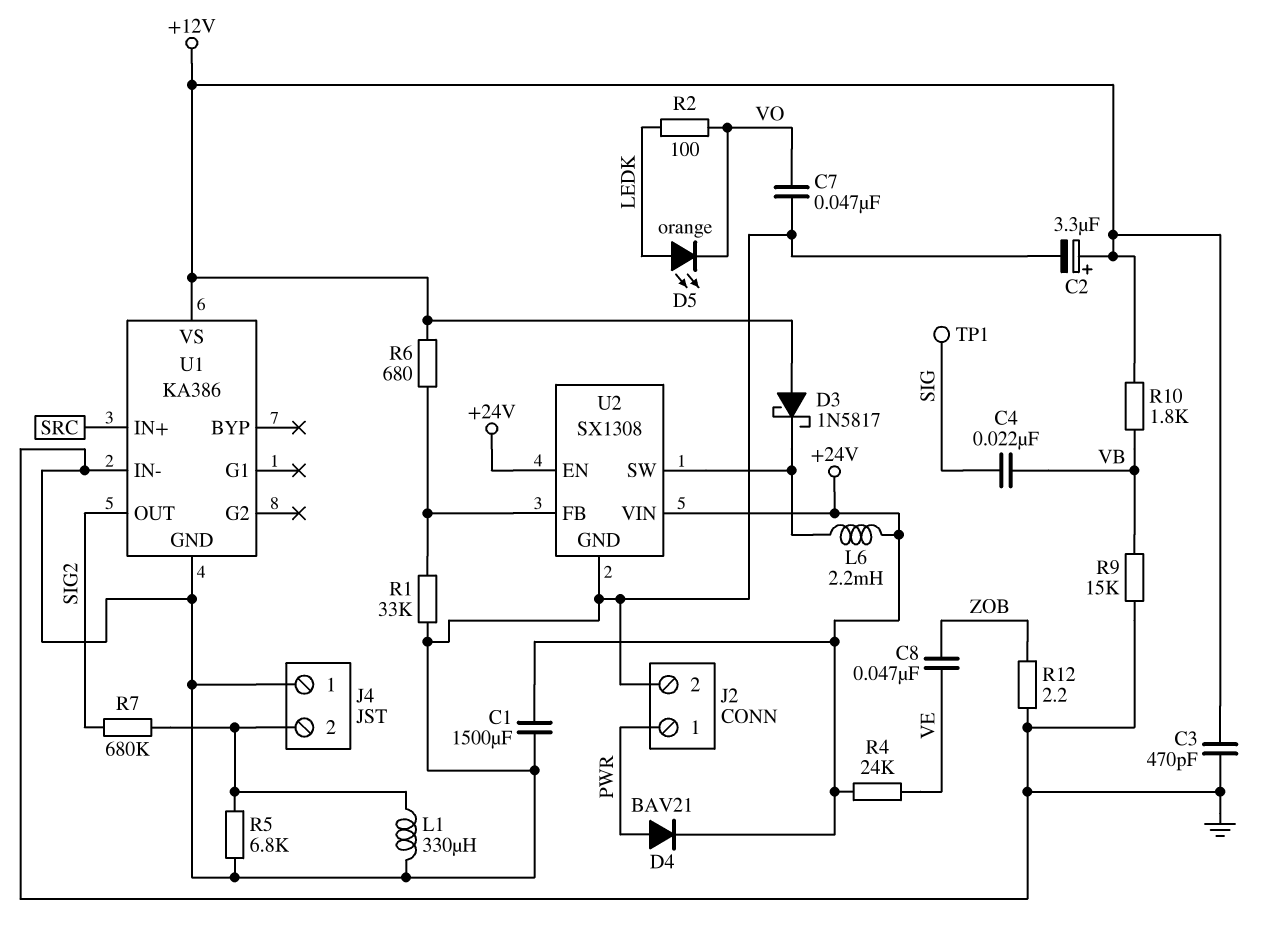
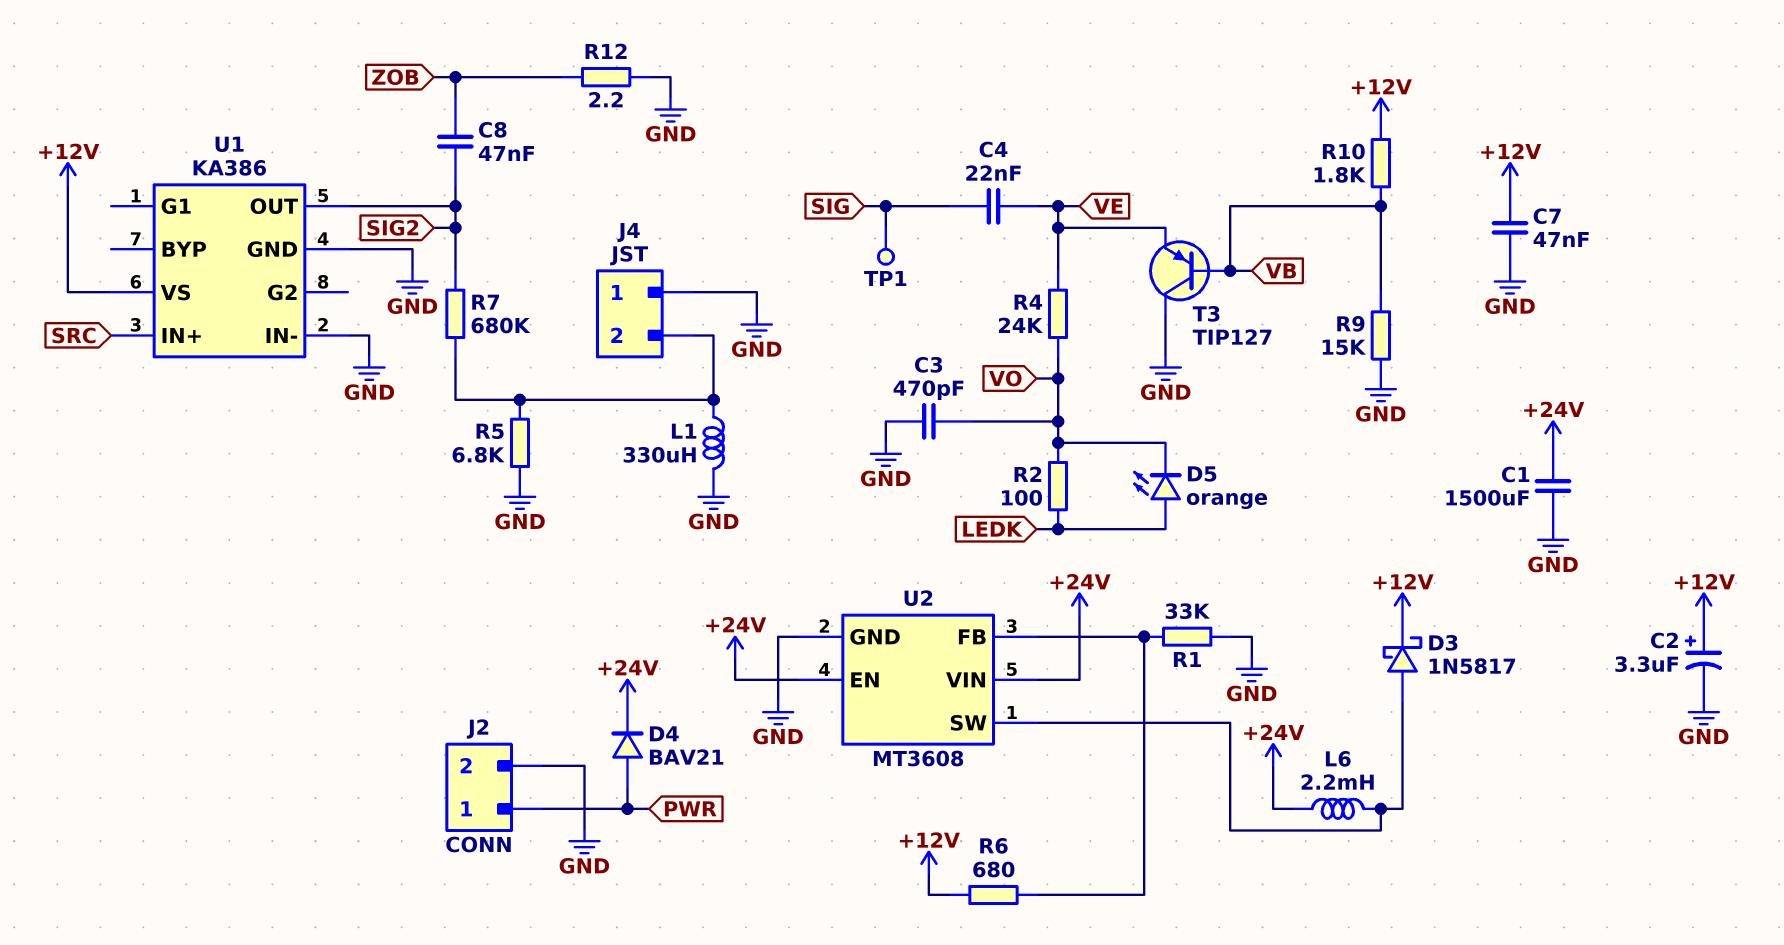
C3: 470pF (+12V, GND) -> 470pF (GND, VO)
C4: 22nF (SIG, VB) -> 22nF (SIG, VE)
C7: 47nF (GND, VO) -> 47nF (+12V, GND)
C8: 47nF (VE, ZOB) -> 47nF (SIG2, ZOB)
D3: schottky 1N5817 (A +12V, K U2/SW) -> schottky 1N5817 (A U2/SW, K +12V)
R4: 24k (+24V, VE) -> 24k (VE, VO)
T3: none -> PNP TIP127 (B VB, C GND, E VE)
U2: SX1308 -> MT3608

